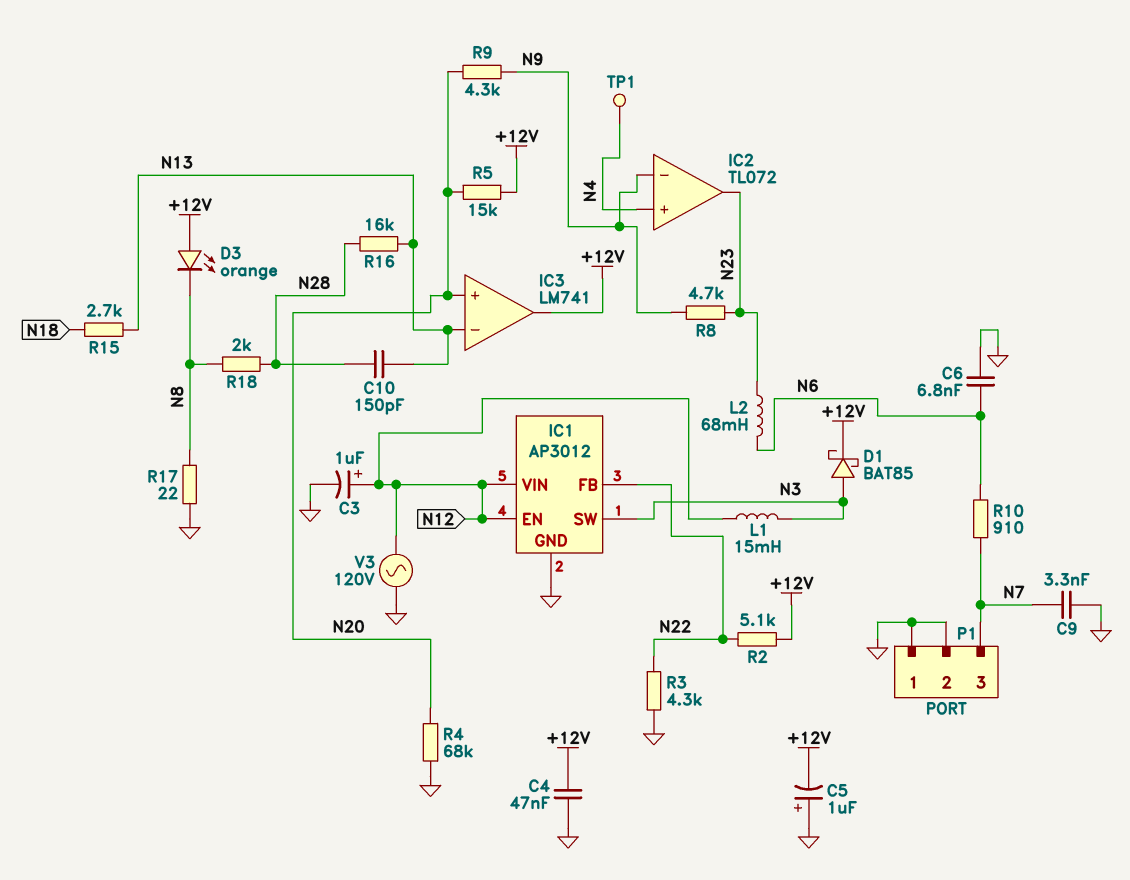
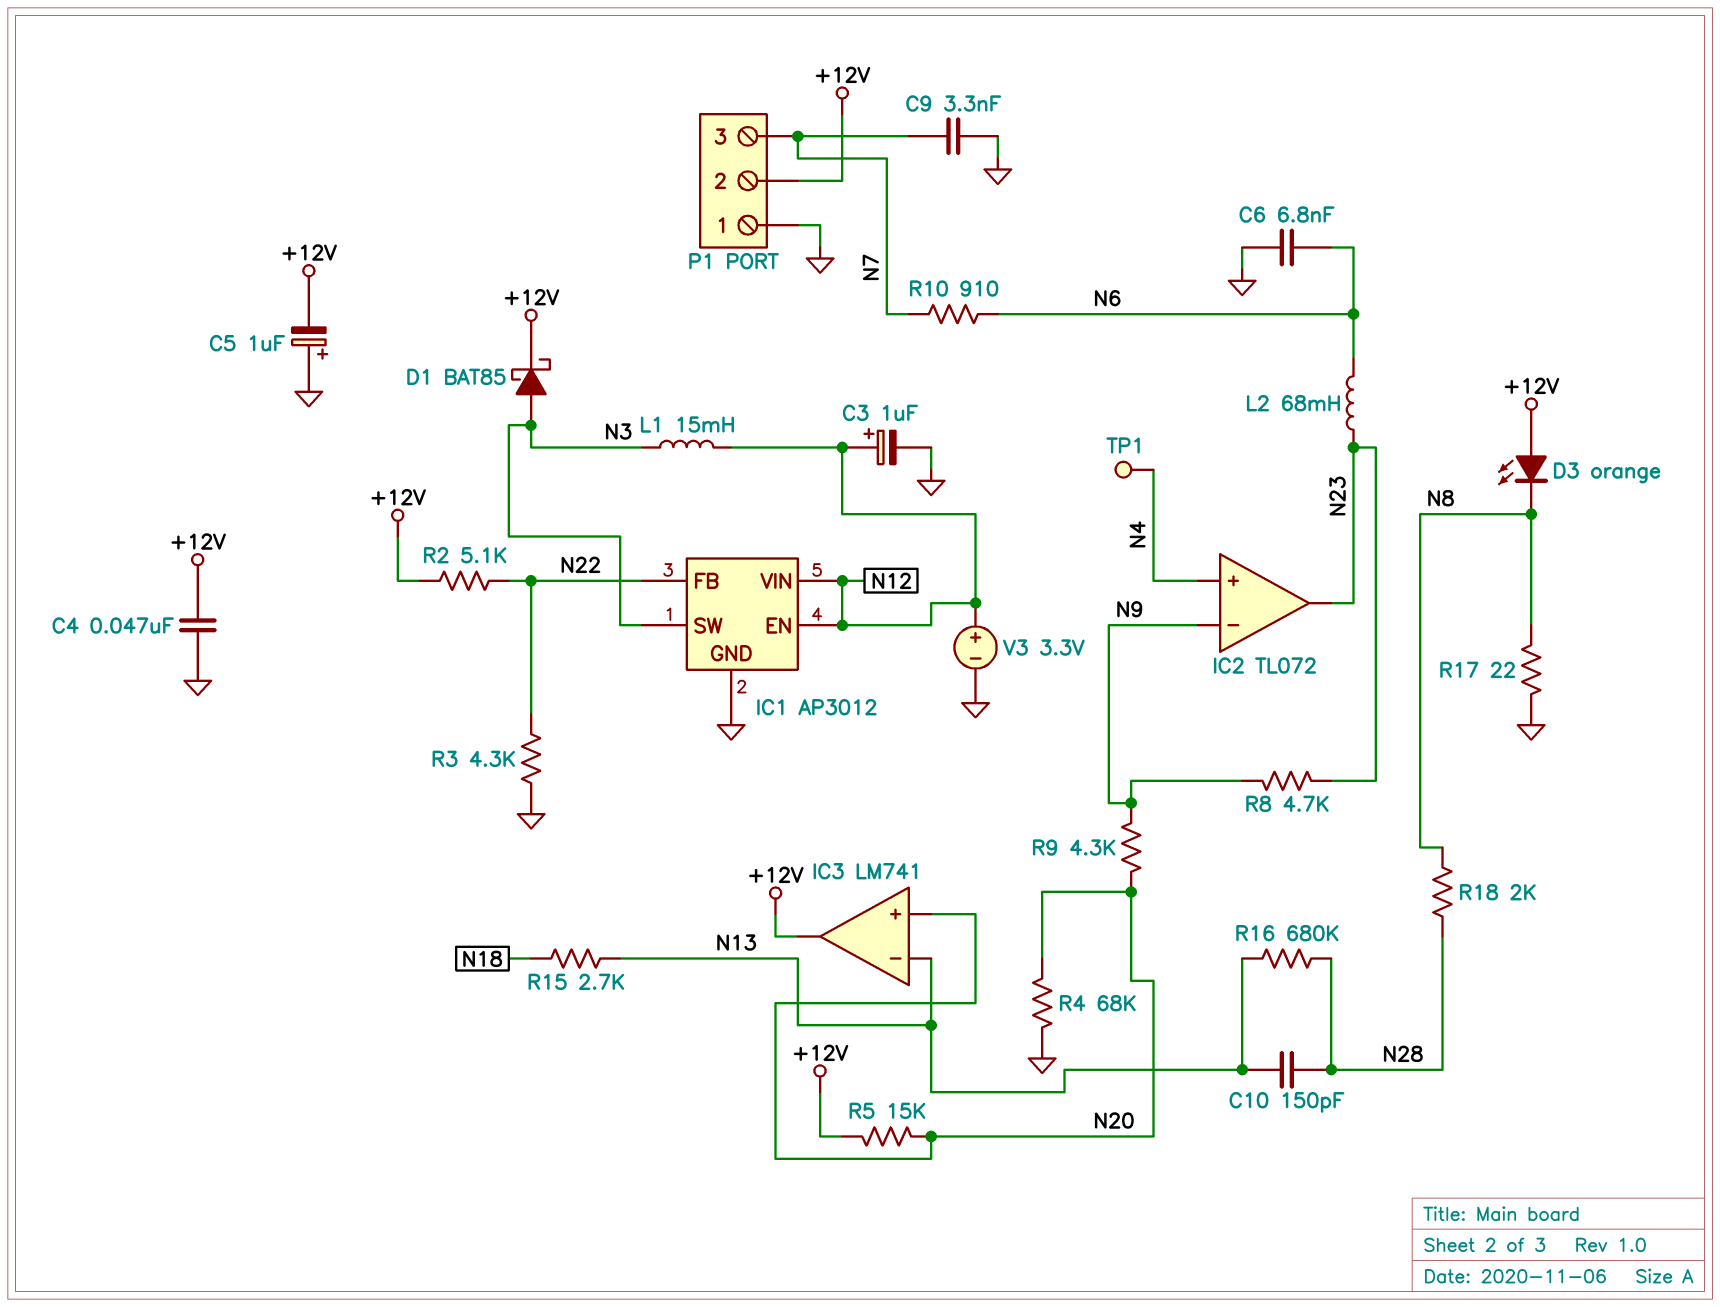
P1 pin 2: GND -> +12V
R16: 16k (N13, N28) -> 680k (N13, N28)
V3: AC 120V (GND, N12) -> 3.3V (plus N12, minus GND)

